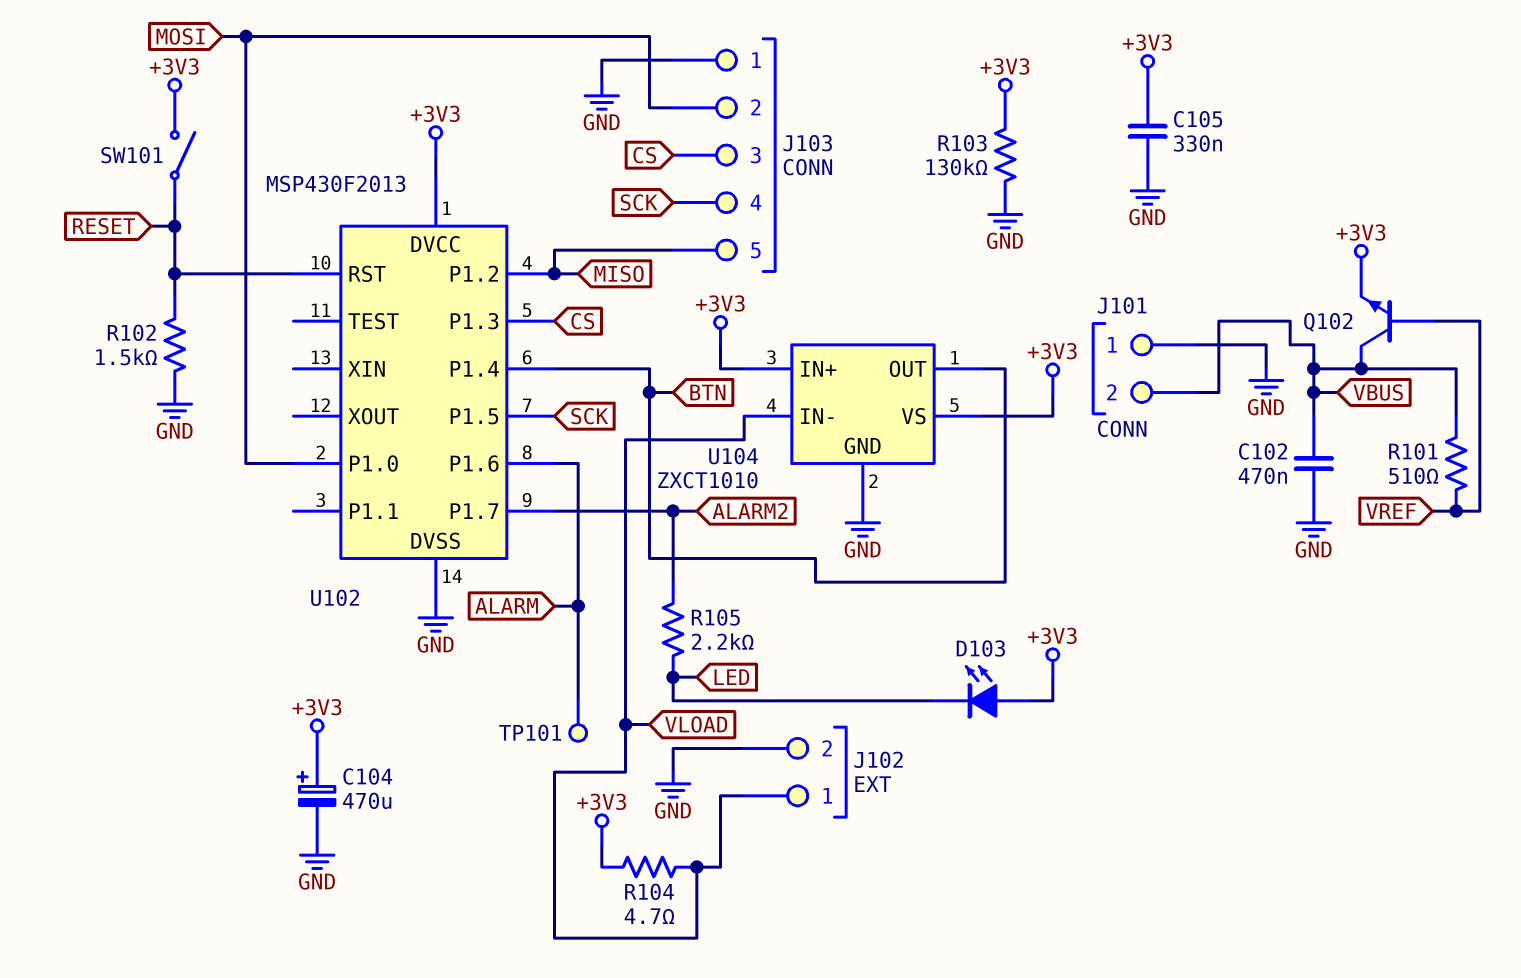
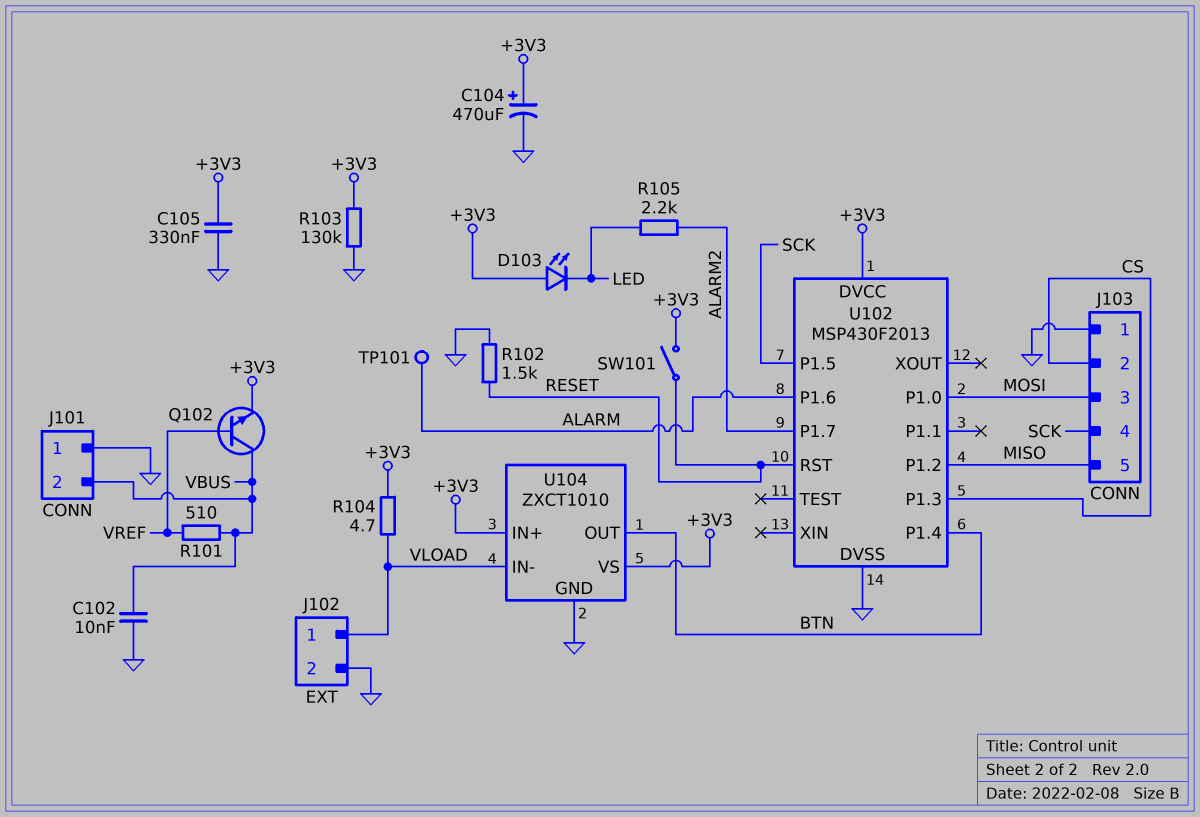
C102: 470nF (GND, VBUS) -> 10nF (GND, VBUS)
J103 pin 2: MOSI -> CS
J103 pin 3: CS -> MOSI

